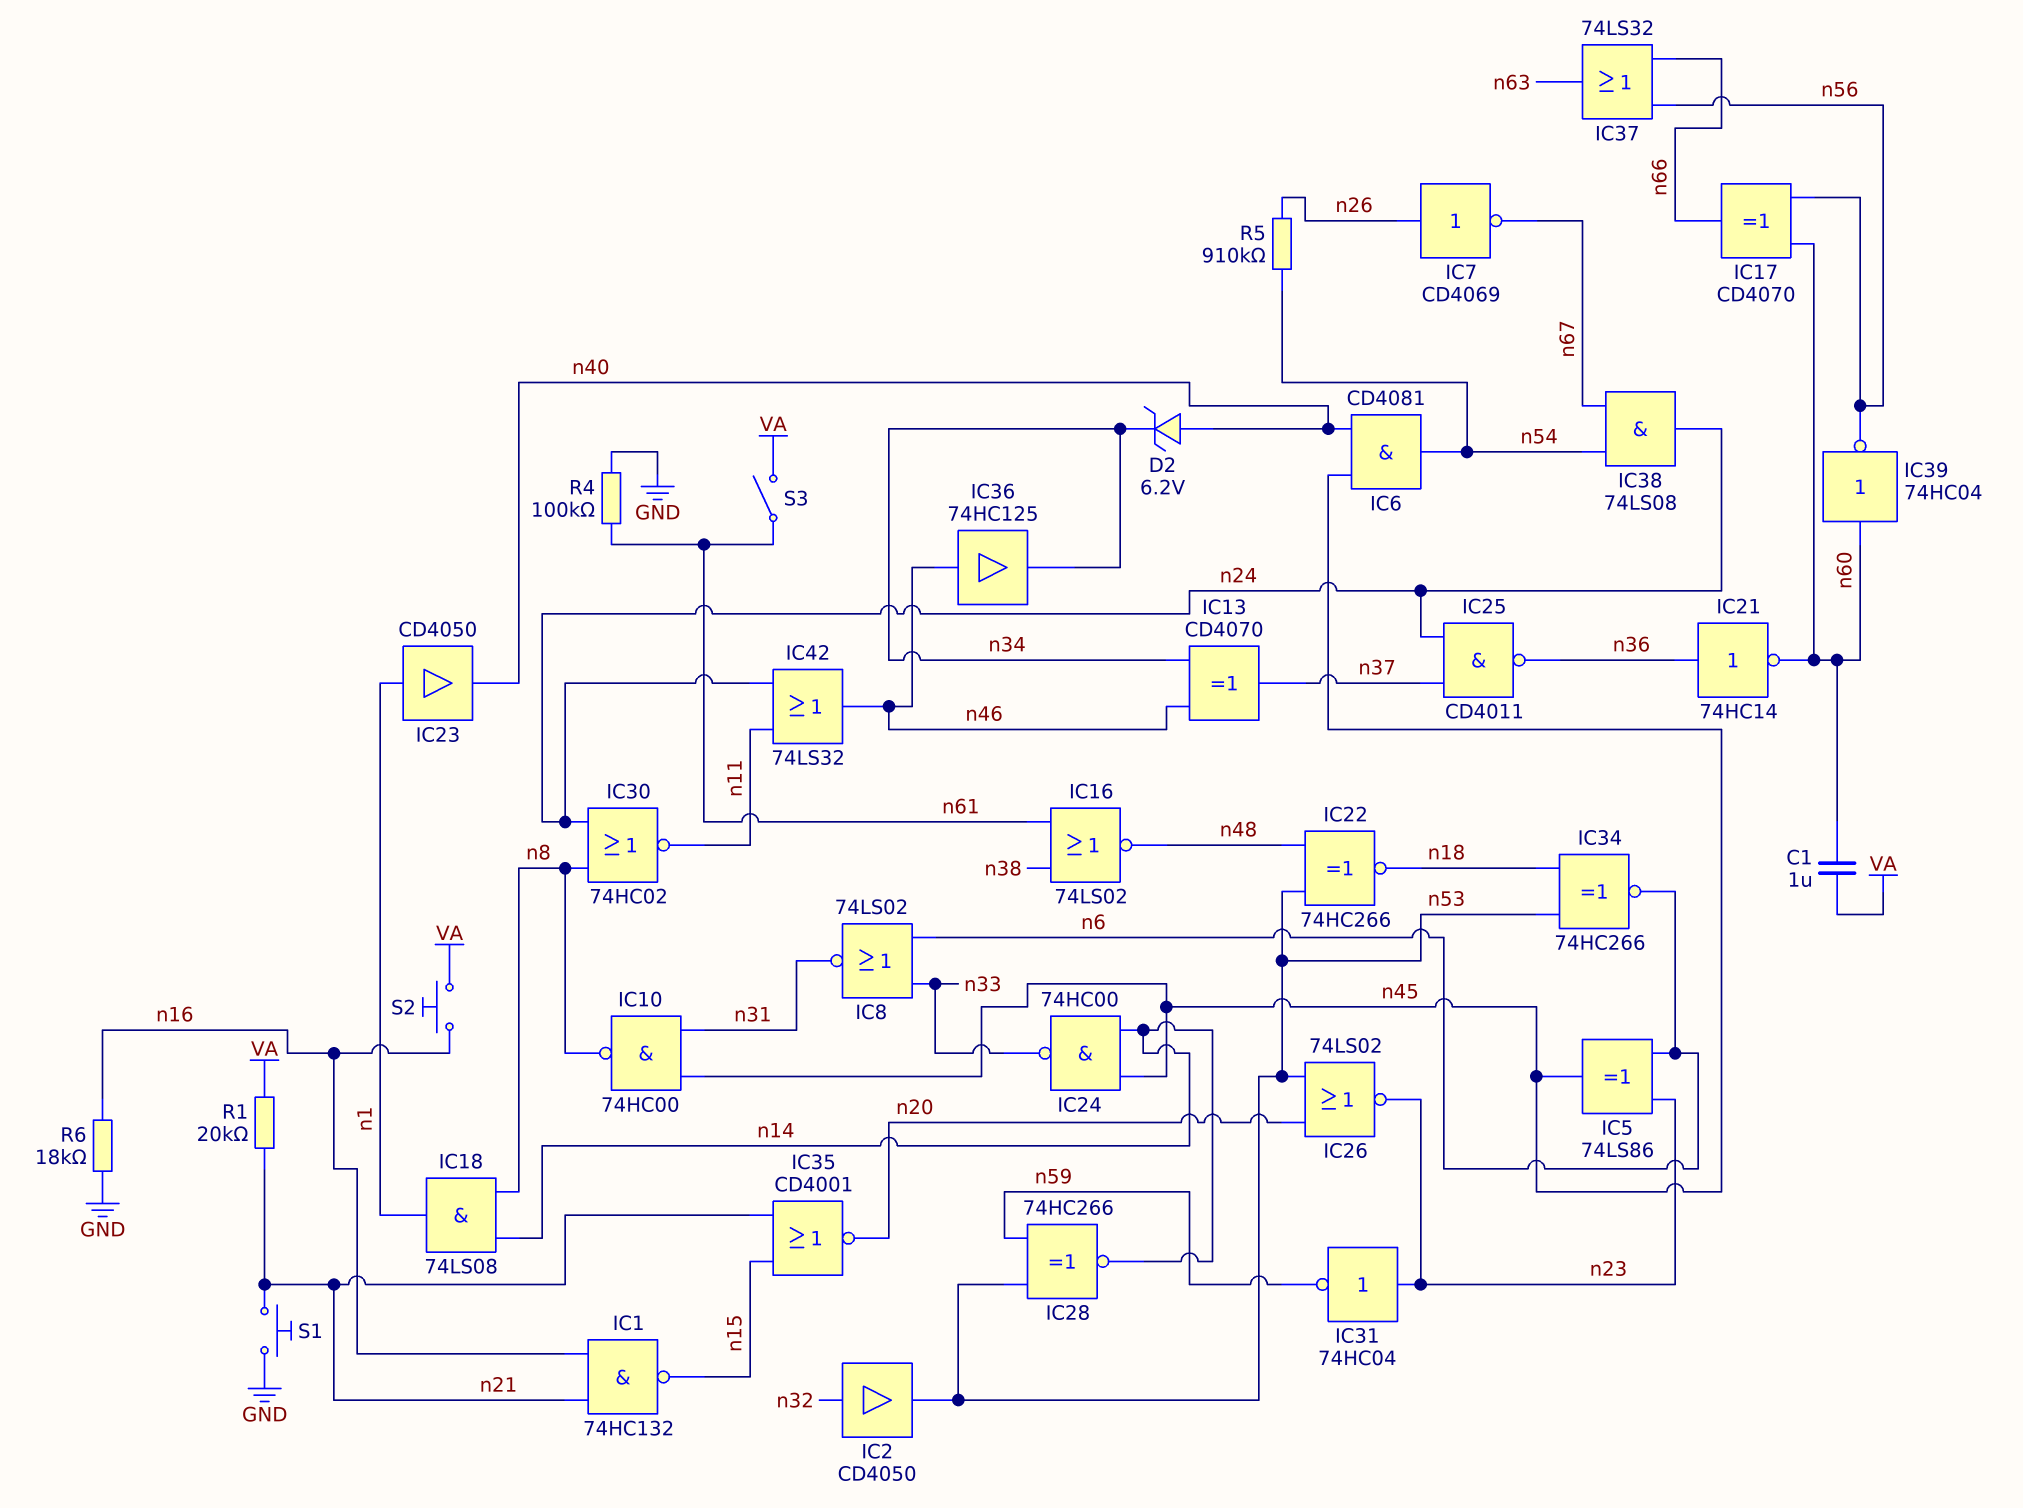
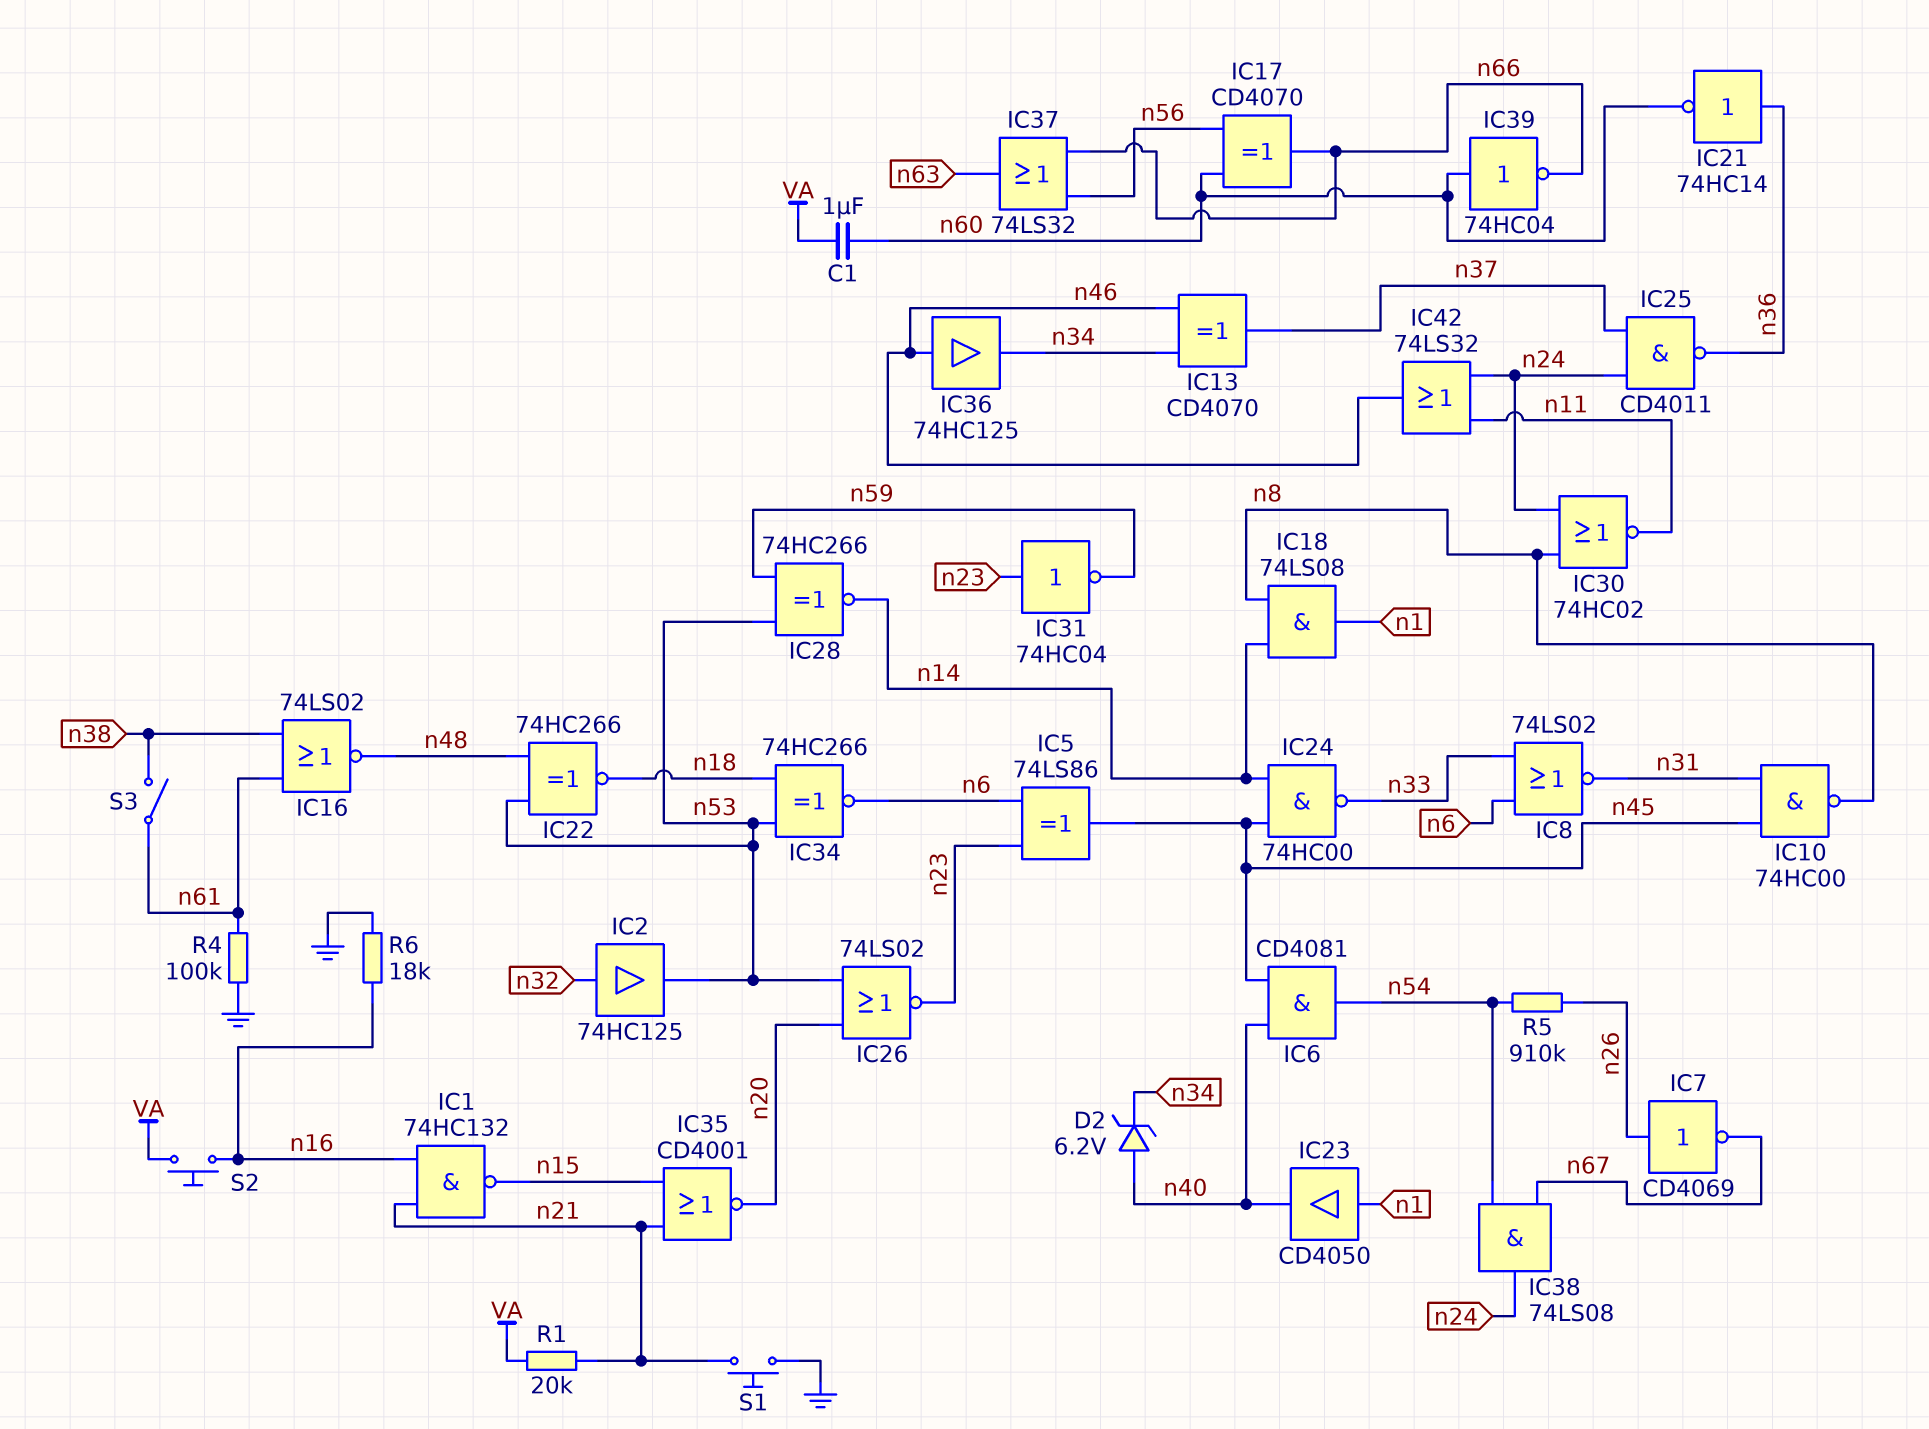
IC2: buffer CD4050 (in n32, out n53) -> buffer 74HC125 (in n32, out n53)
IC39: NOT 74HC04 (in n60, out n56) -> NOT 74HC04 (in n60, out n66)
S3: switch (VA, n61) -> switch (n38, n61)

